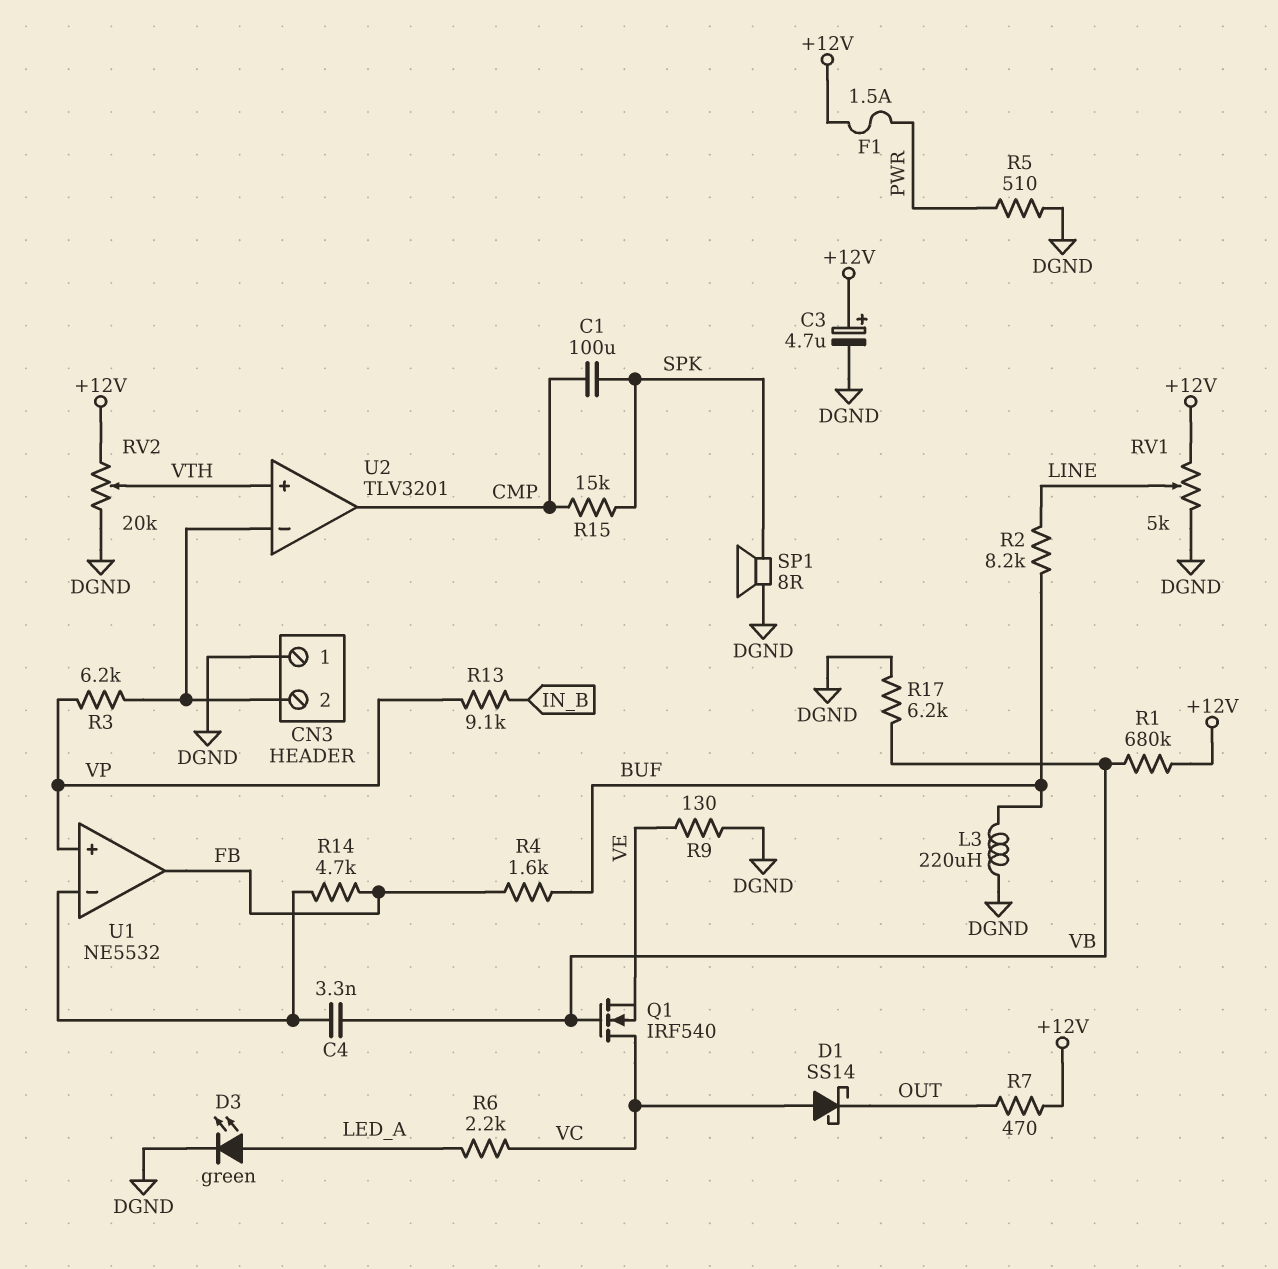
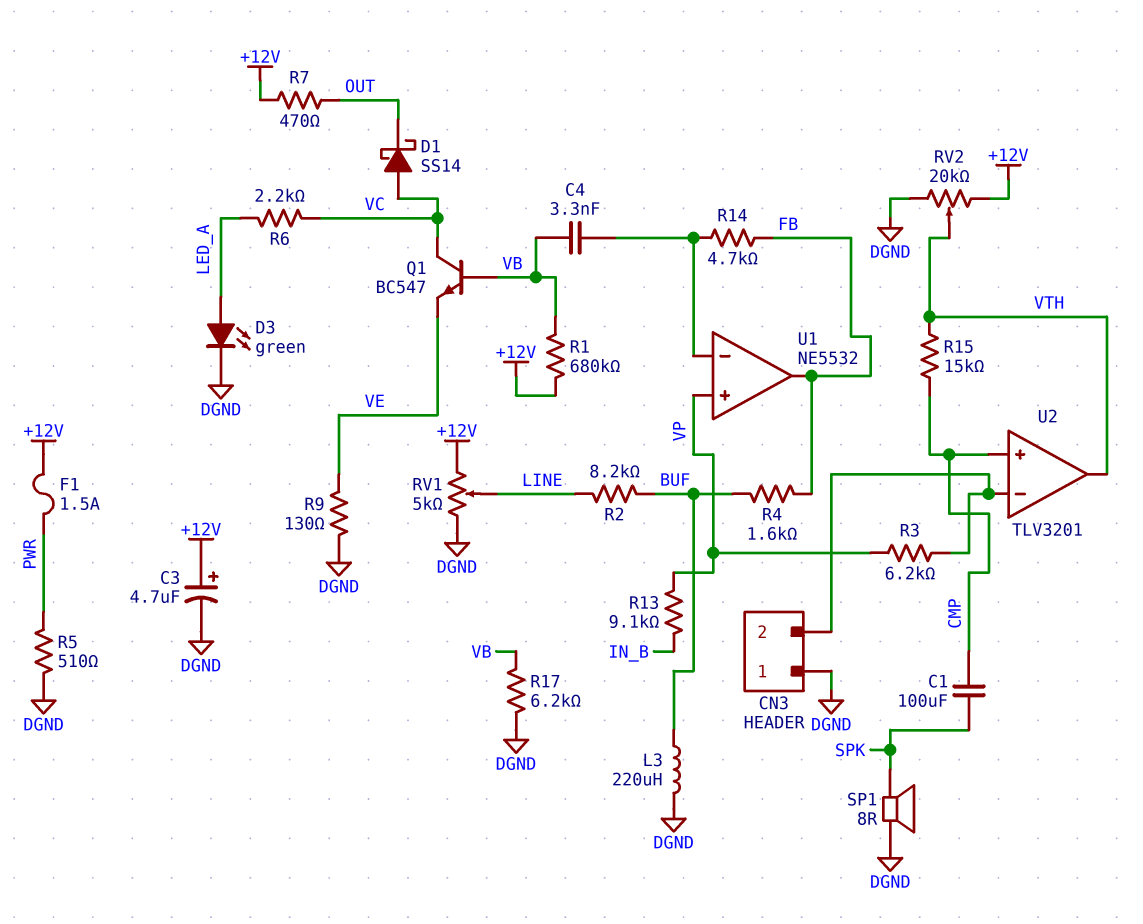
Q1: NMOS IRF540 (G VB, D VC, S VE) -> NPN BC547 (B VB, C VC, E VE)
R15: 15k (CMP, SPK) -> 15k (CMP, VTH)
U2 pin in+: VTH -> CMP
U2 pin out: CMP -> VTH

